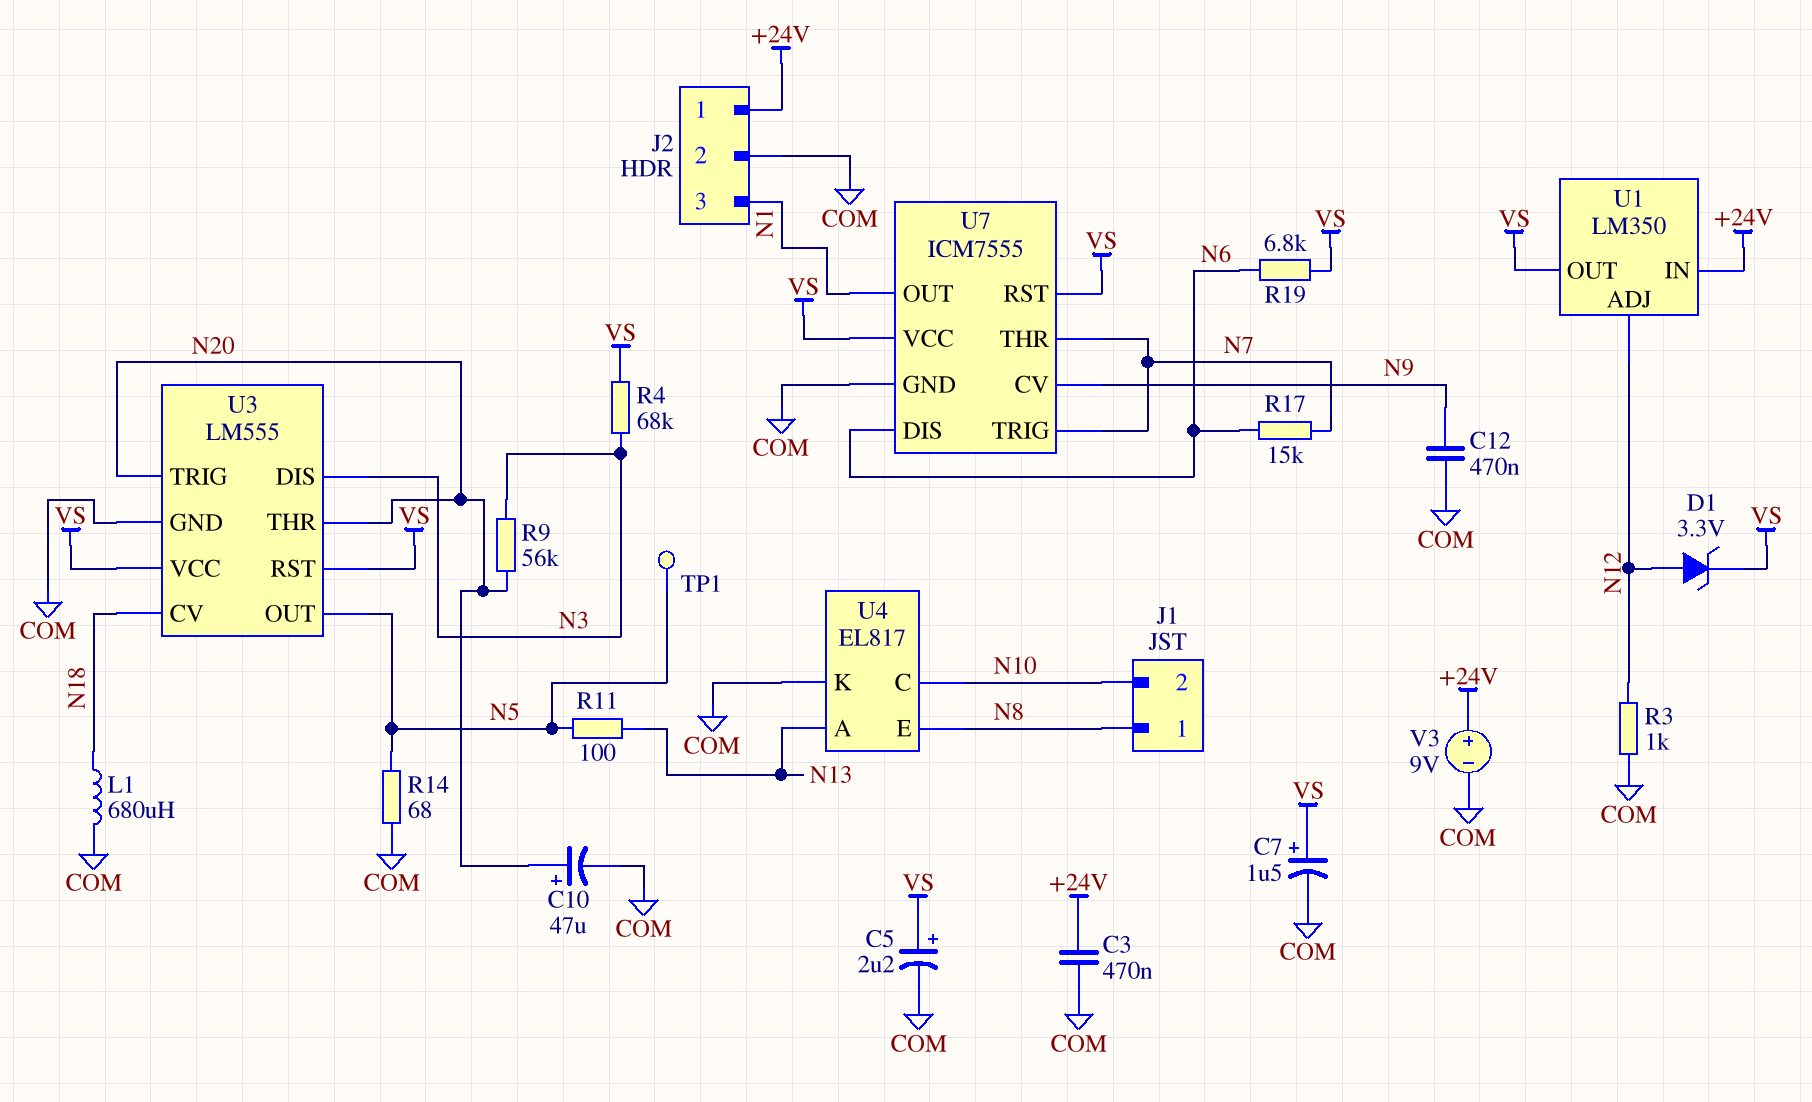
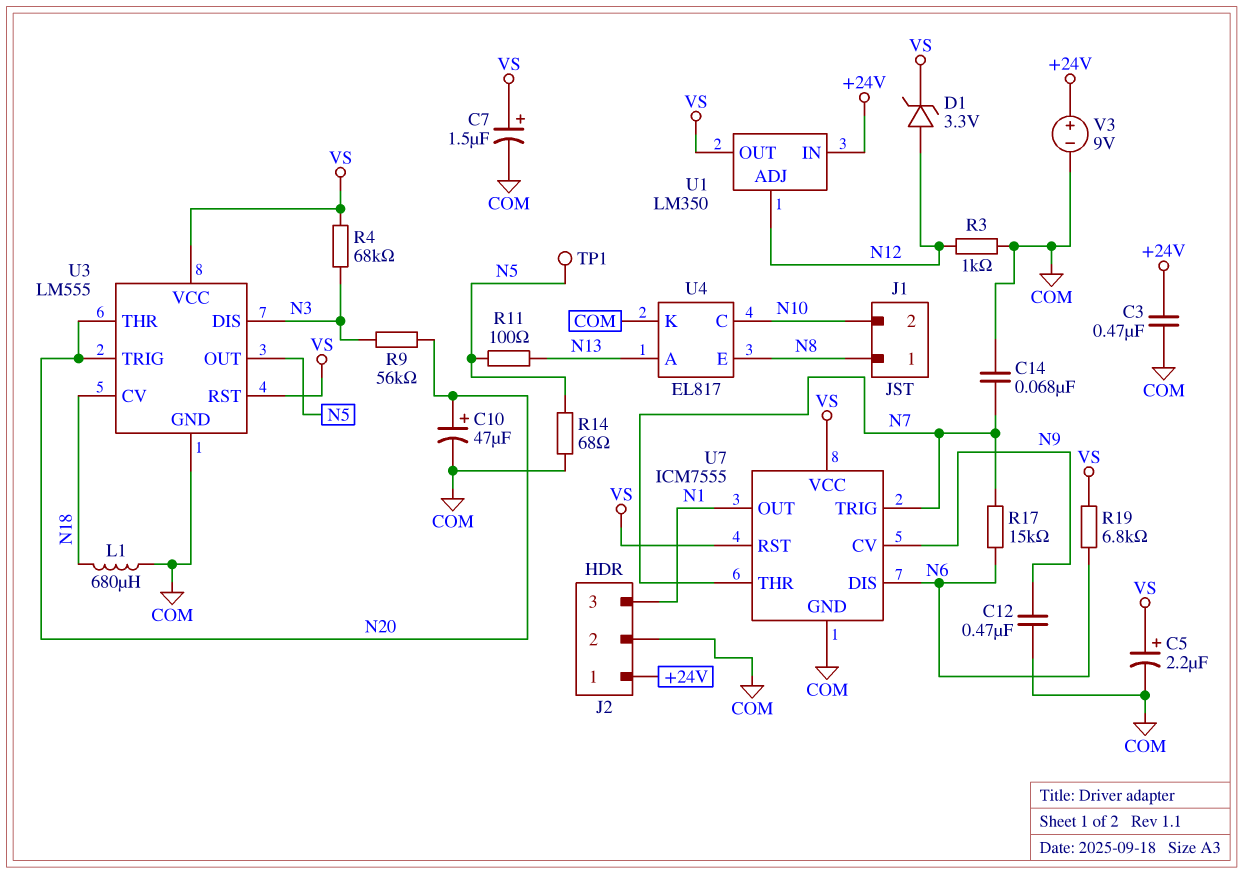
C14: none -> 68nF (COM, N7)

